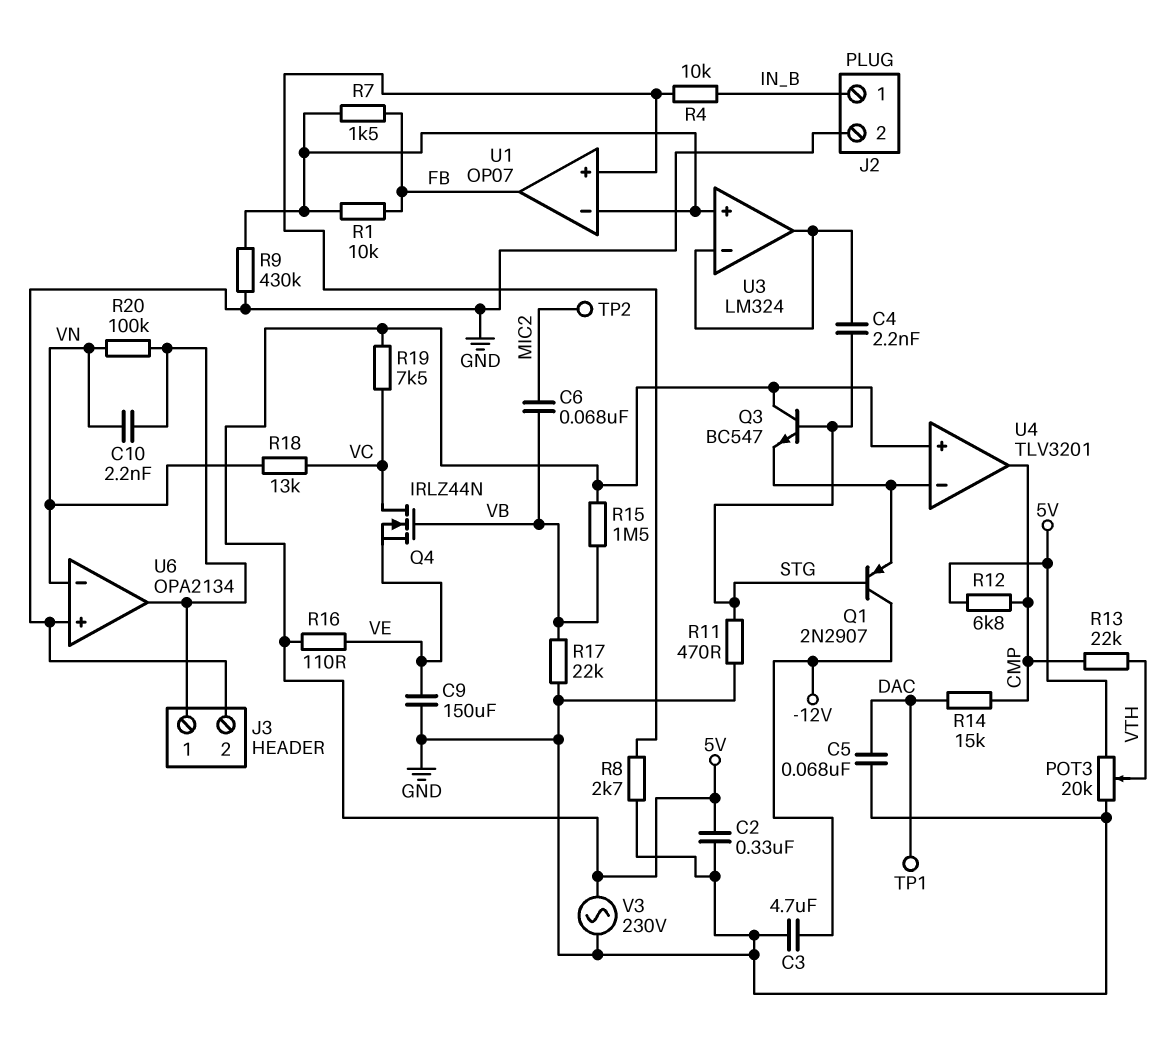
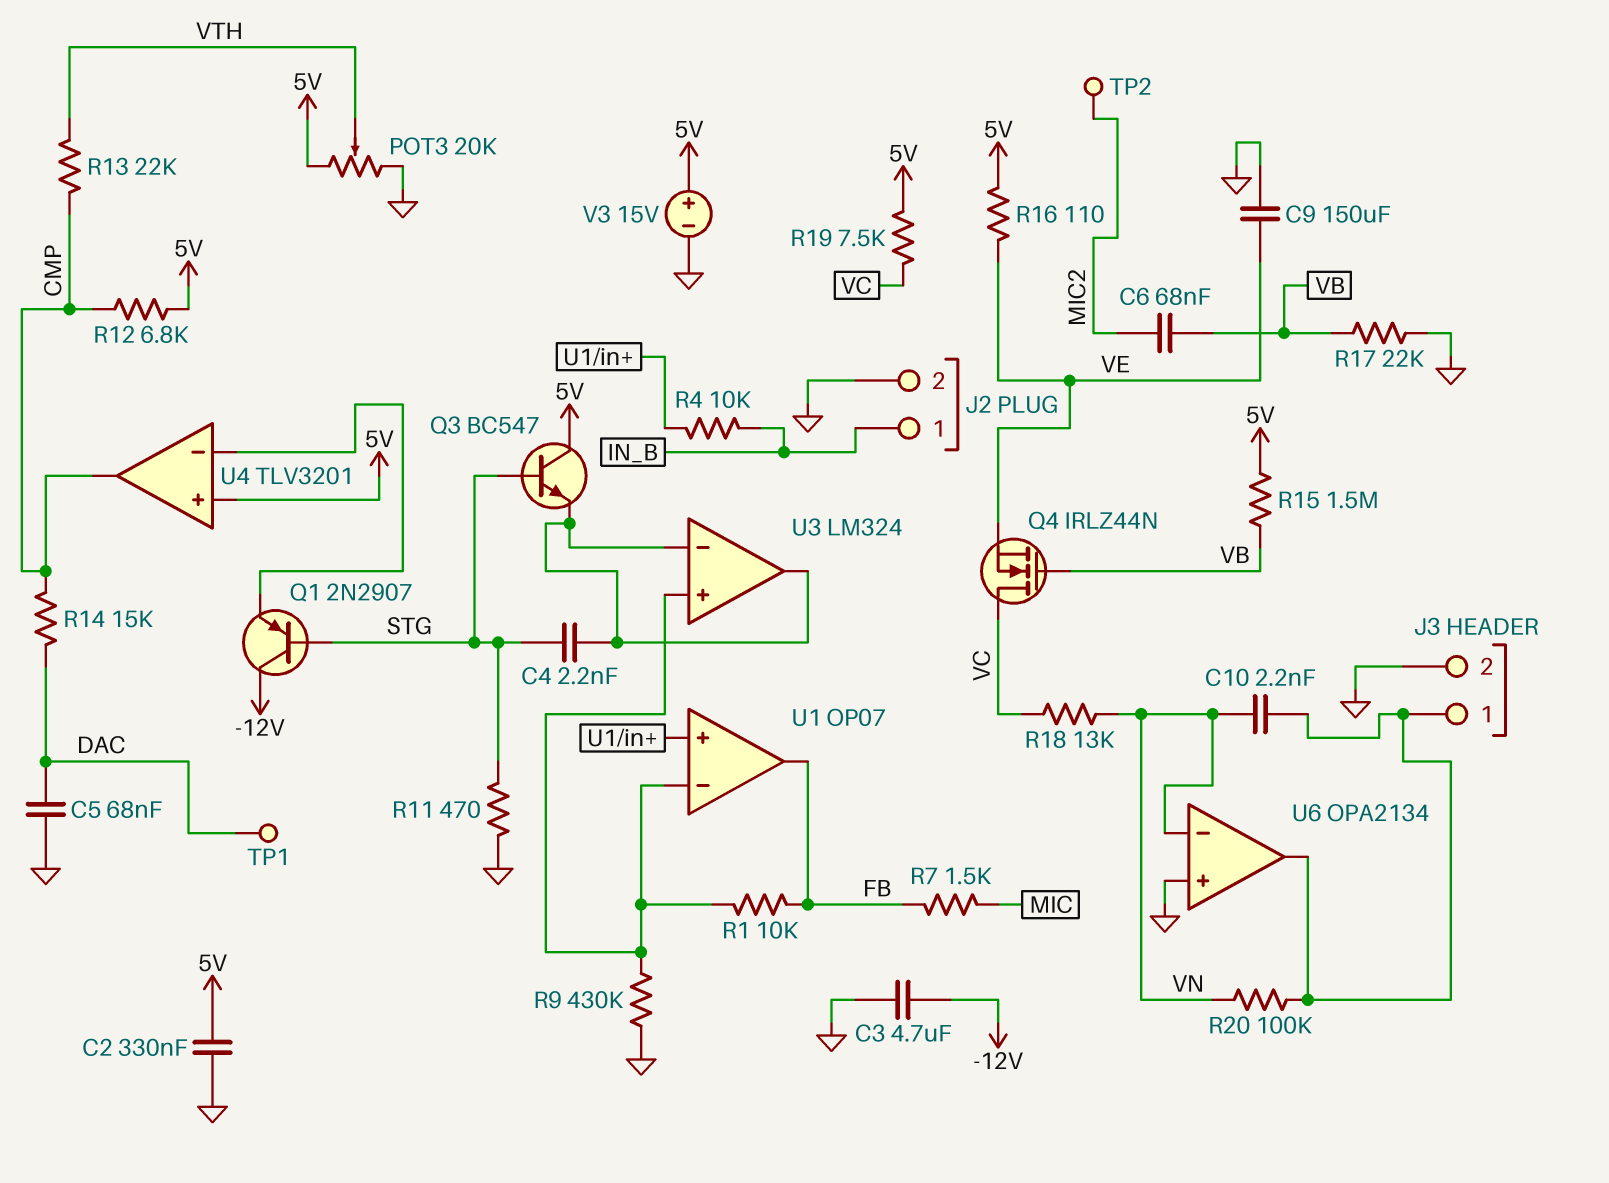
Q3: NPN BC547 (B STG, C 5V, E U4/in-) -> NPN BC547 (B STG, C 5V, E U3/in-)
R7: 1.5k (FB, U1/in-) -> 1.5k (FB, MIC)
R8: 2.7k (GND, U1/in+) -> none
V3: AC 230V (5V, GND) -> 15V (plus 5V, minus GND)

